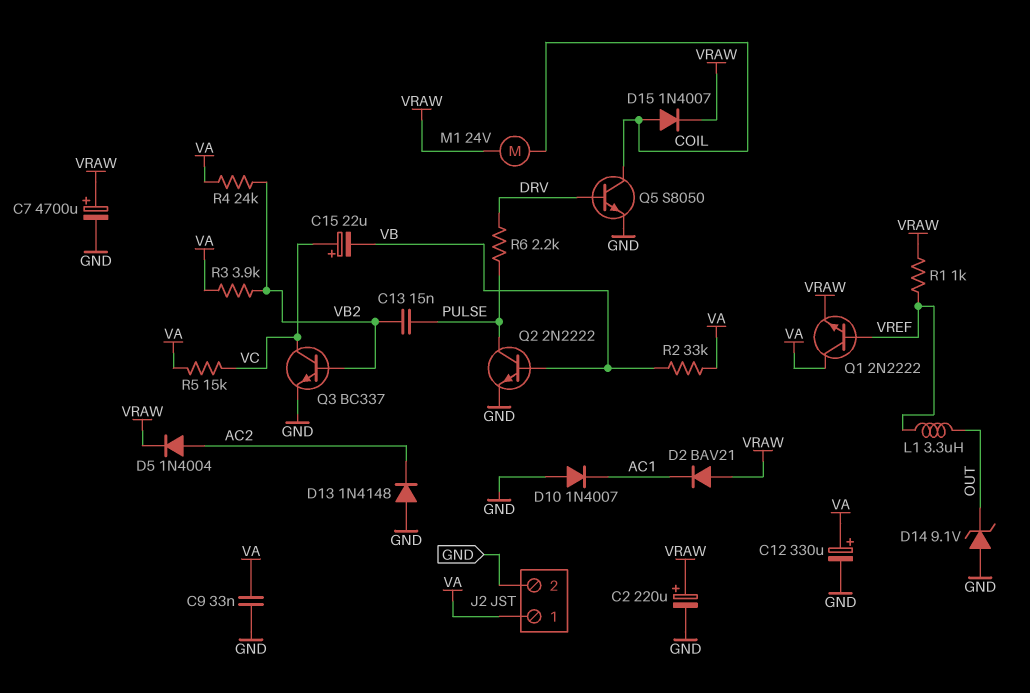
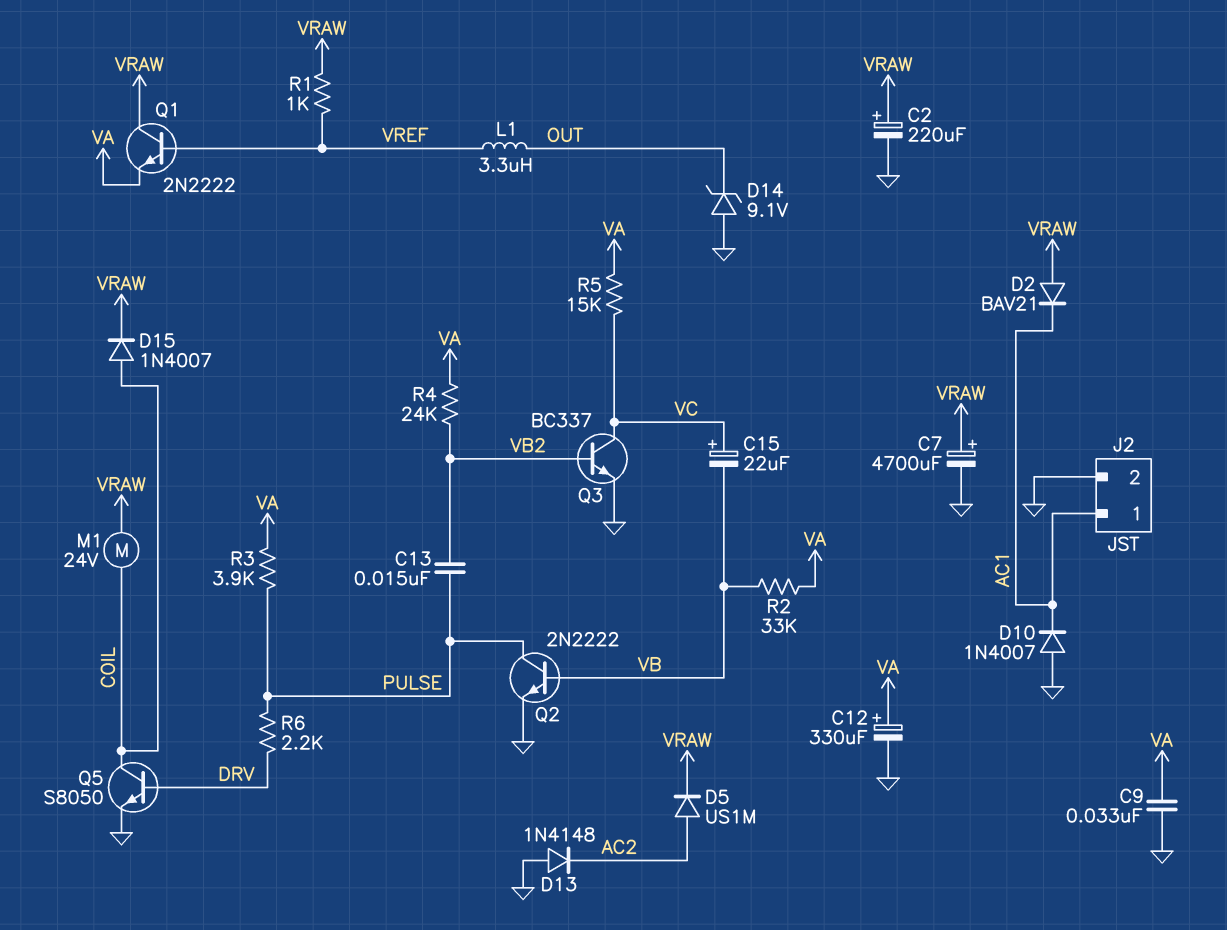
D5: diode 1N4004 (A AC2, K VRAW) -> diode US1M (A AC2, K VRAW)
J2 pin 1: VA -> AC1
Q1: NPN 2N2222 (B VREF, C VA, E VRAW) -> NPN 2N2222 (B VREF, C VRAW, E VA)
R3: 3.9k (VA, VB2) -> 3.9k (PULSE, VA)

